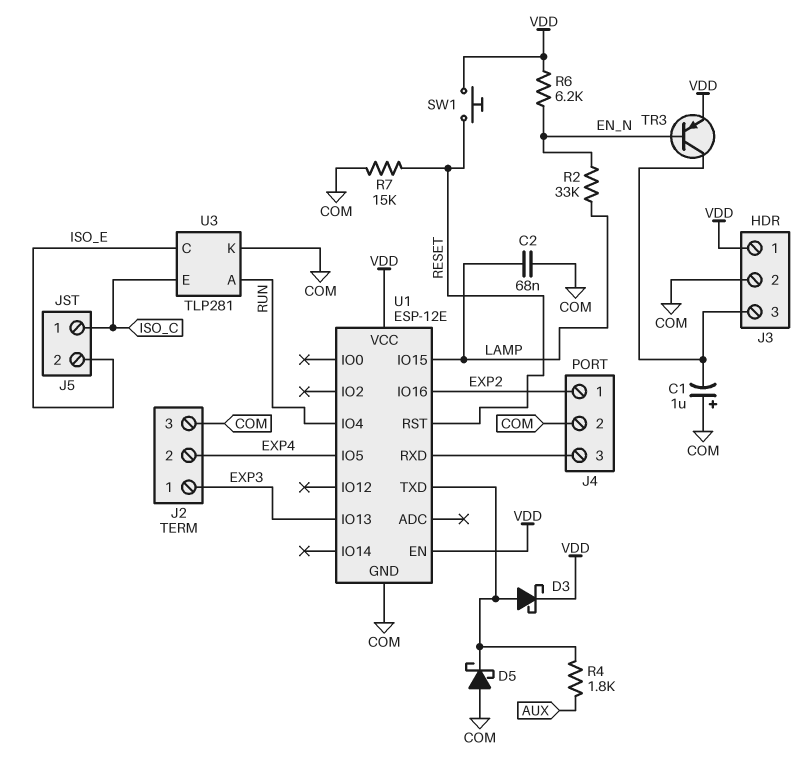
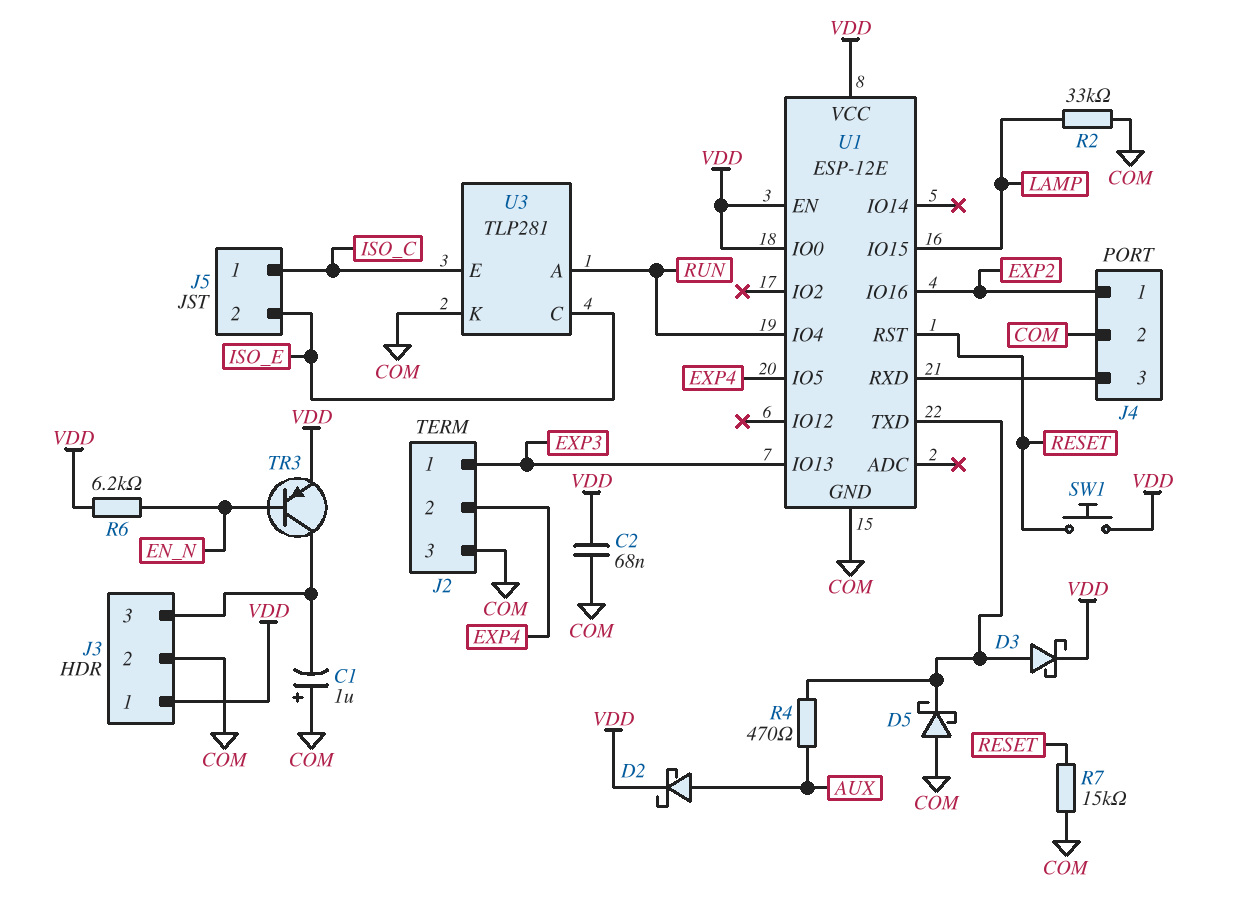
C2: 68nF (COM, LAMP) -> 68nF (COM, VDD)
D2: none -> schottky (A AUX, K VDD)
R2: 33k (EN_N, LAMP) -> 33k (COM, LAMP)
R4: 1.8k (AUX, U1/TXD) -> 470 (AUX, U1/TXD)
U1 pin IO0: none -> VDD

